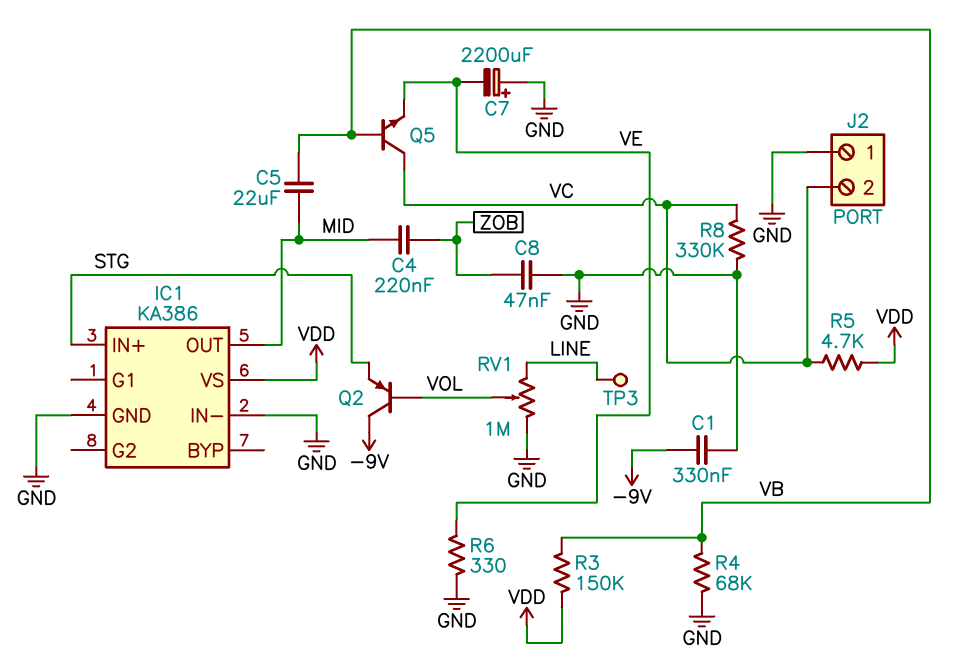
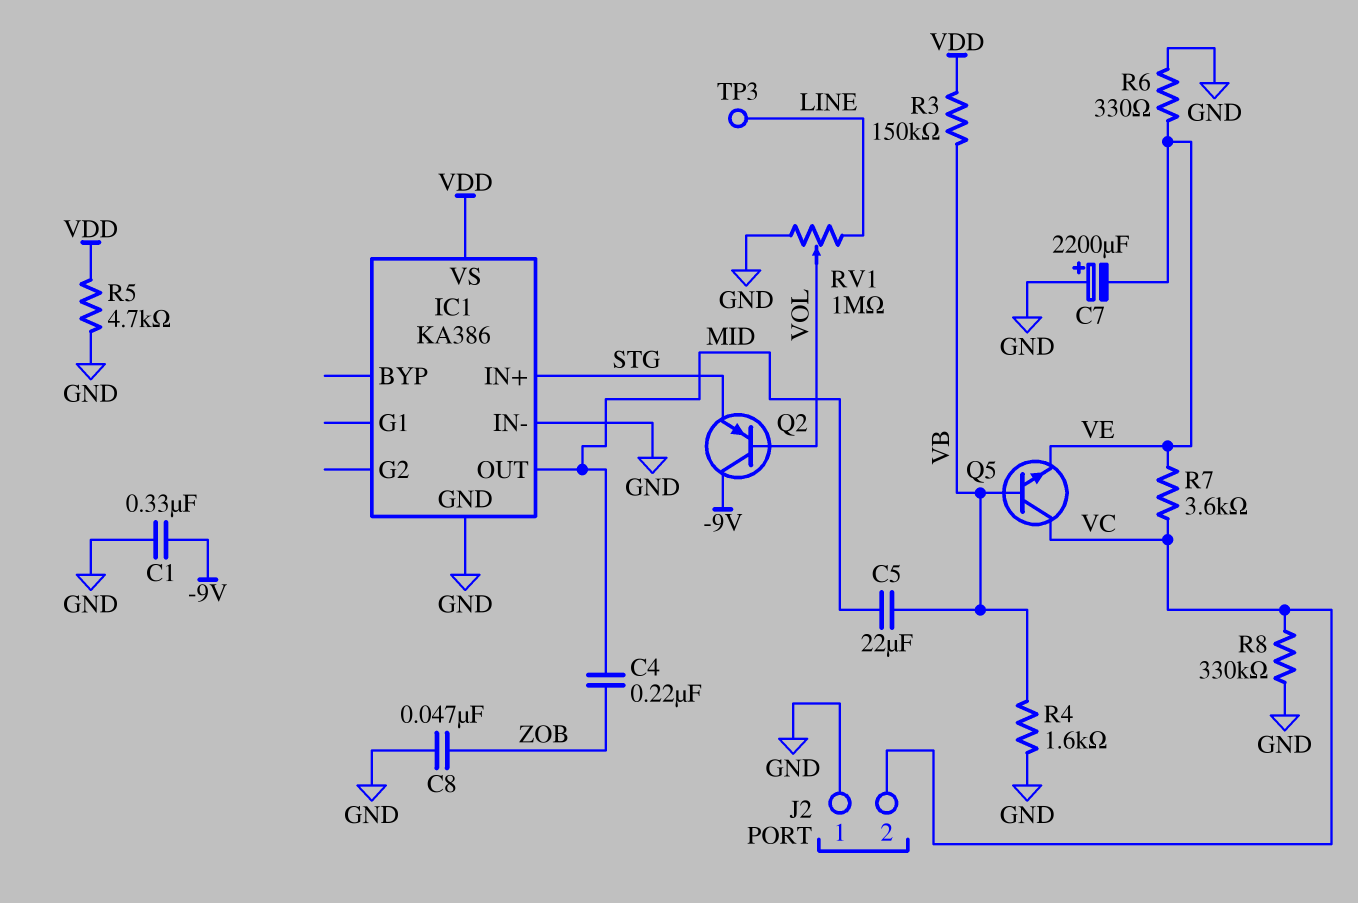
R4: 68k (GND, VB) -> 1.6k (GND, VB)
R5: 4.7k (VC, VDD) -> 4.7k (GND, VDD)
R7: none -> 3.6k (VC, VE)

